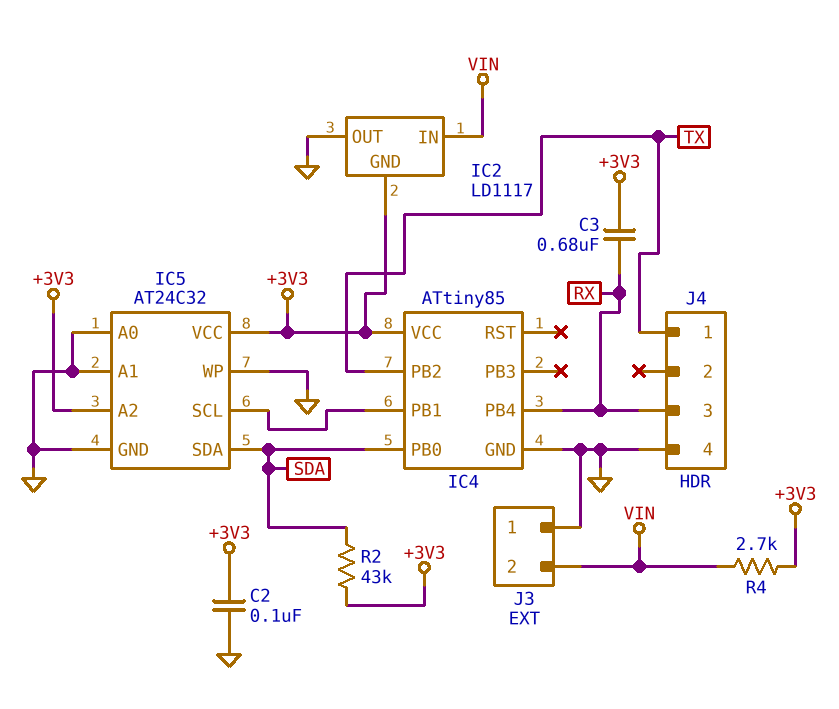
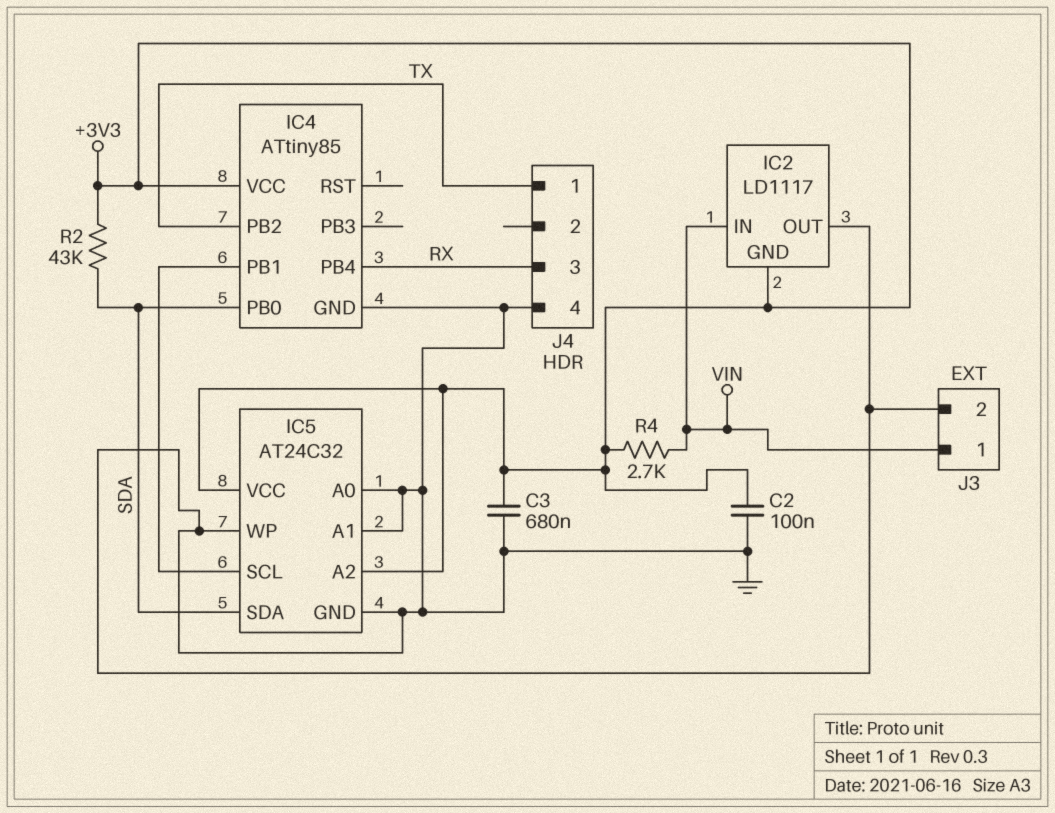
C3: 680nF (+3V3, RX) -> 680nF (+3V3, GND)
J3 pin 1: GND -> VIN
J3 pin 2: VIN -> GND

